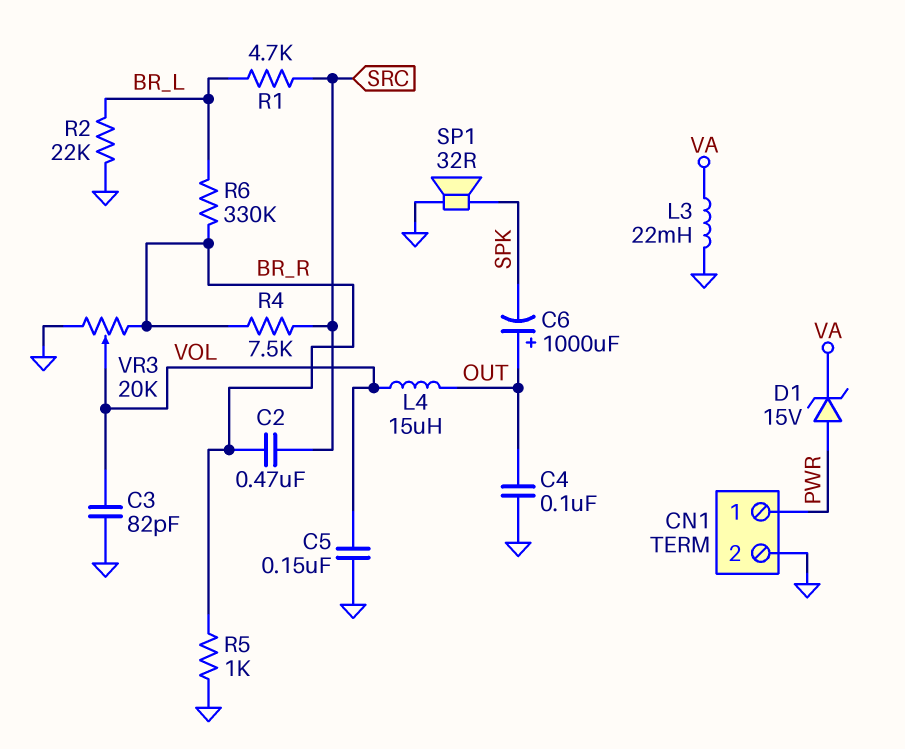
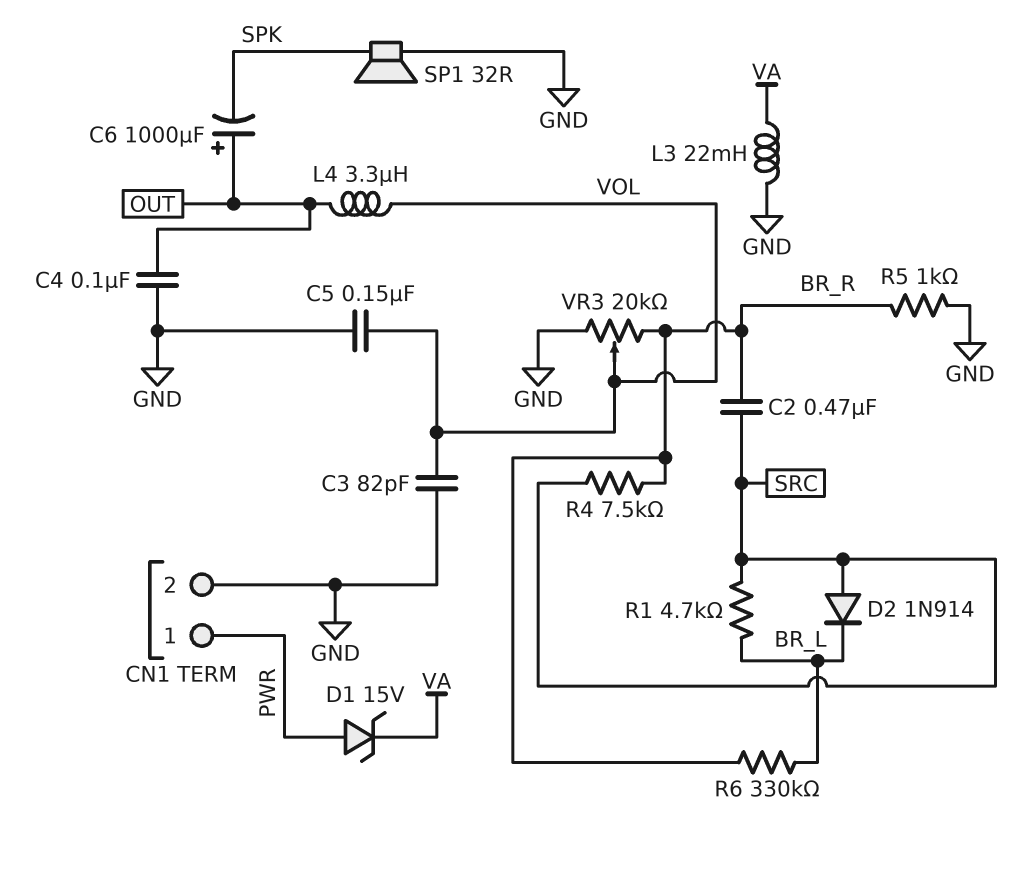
D2: none -> diode 1N914 (A SRC, K BR_L)
L4: 15uH (OUT, VOL) -> 3.3uH (OUT, VOL)
R2: 22k (BR_L, GND) -> none

